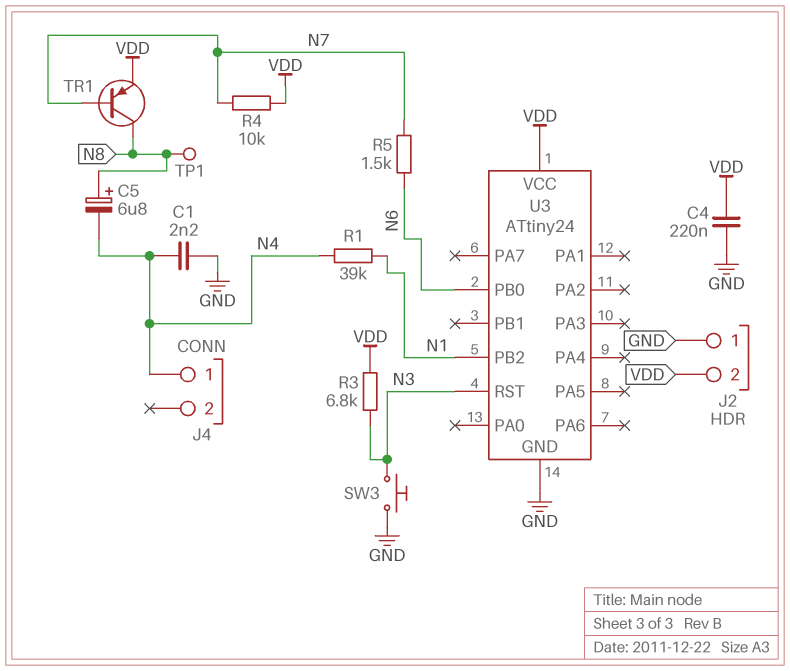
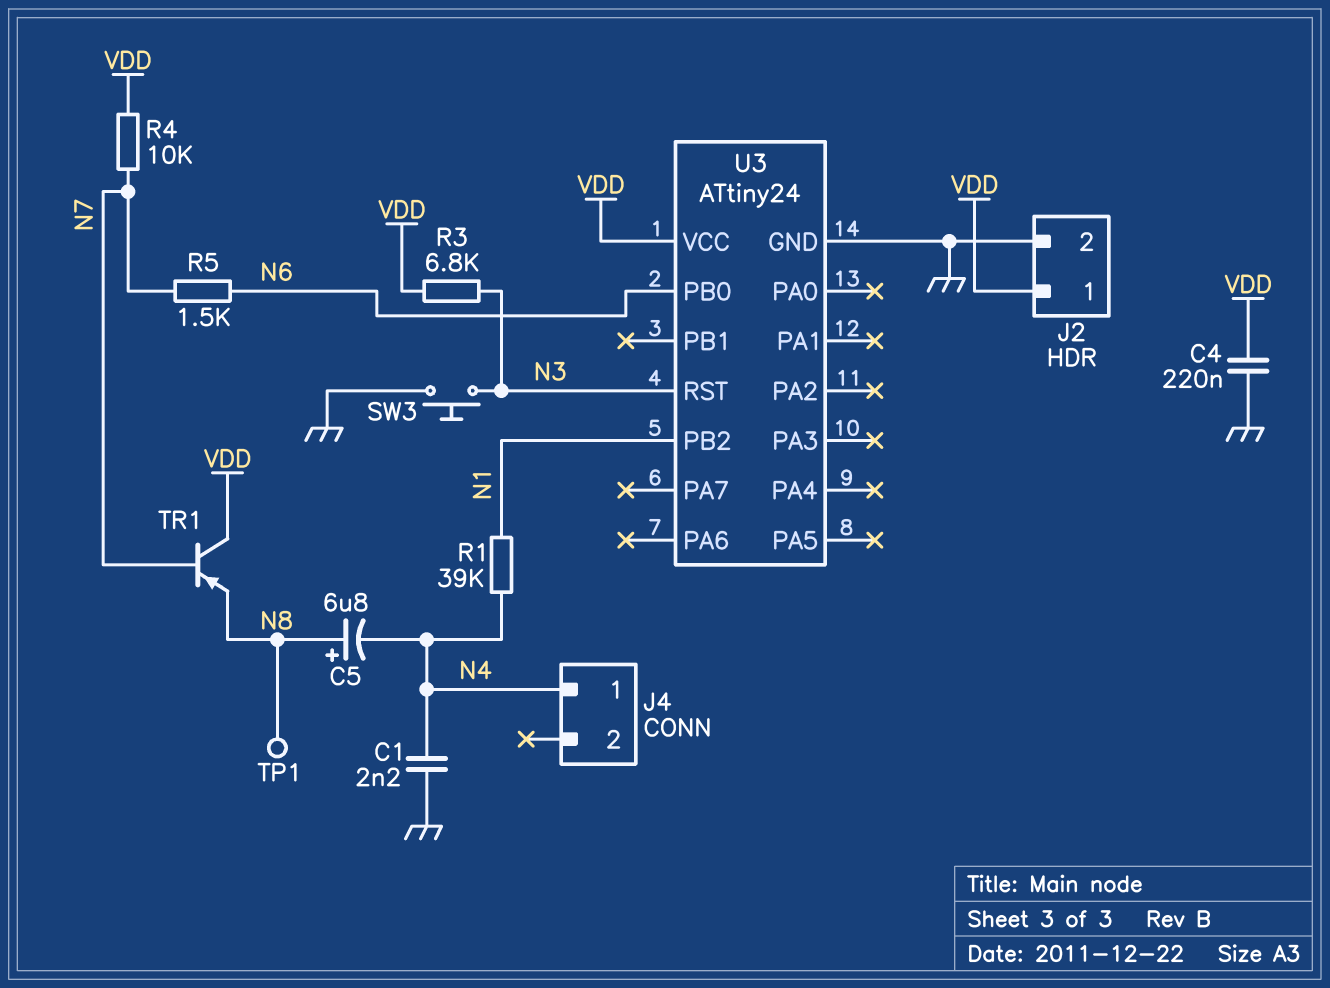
J2 pin 1: GND -> VDD
J2 pin 2: VDD -> GND
TR1: PNP (B N7, C N8, E VDD) -> PNP (B N7, C VDD, E N8)

